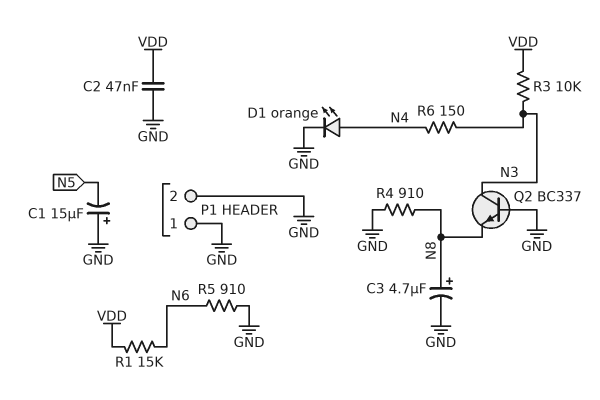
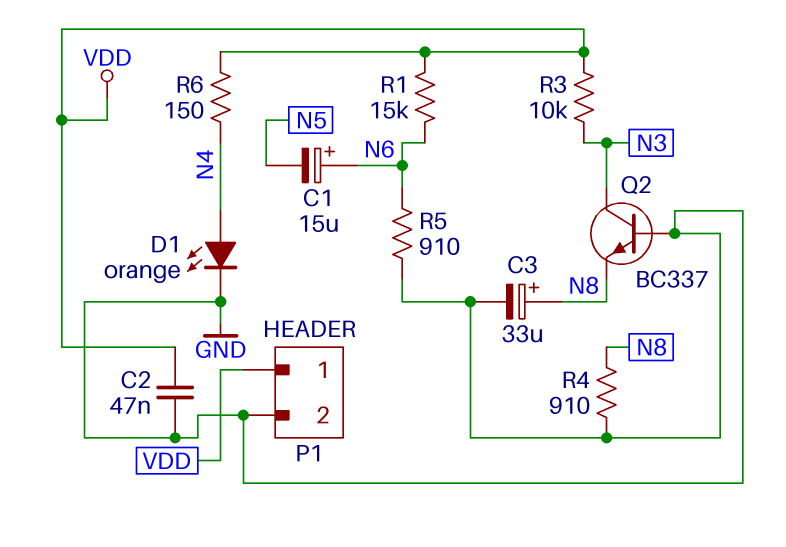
C1: 15uF (plus GND, minus N5) -> 15uF (plus N6, minus N5)
C3: 4.7uF (plus N8, minus GND) -> 33uF (plus N8, minus GND)
P1 pin 1: GND -> VDD
R6: 150 (N3, N4) -> 150 (N4, VDD)

